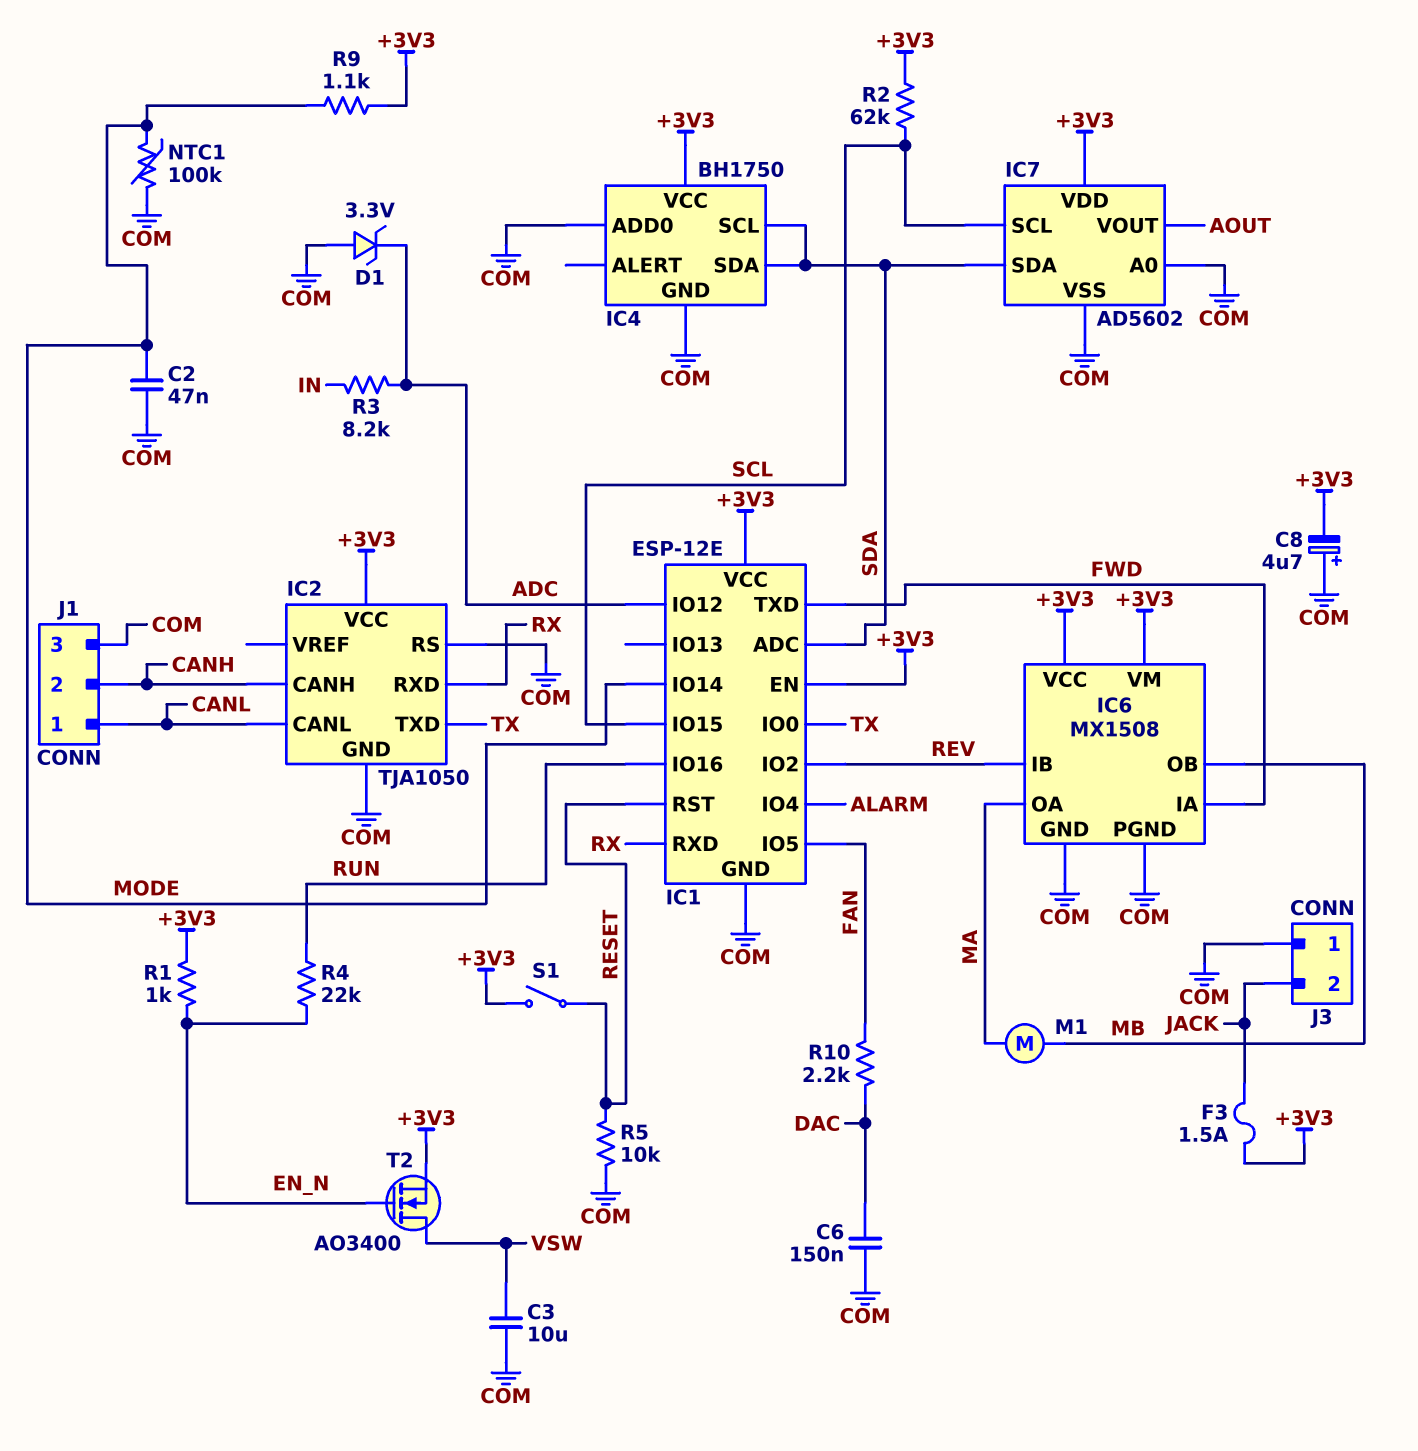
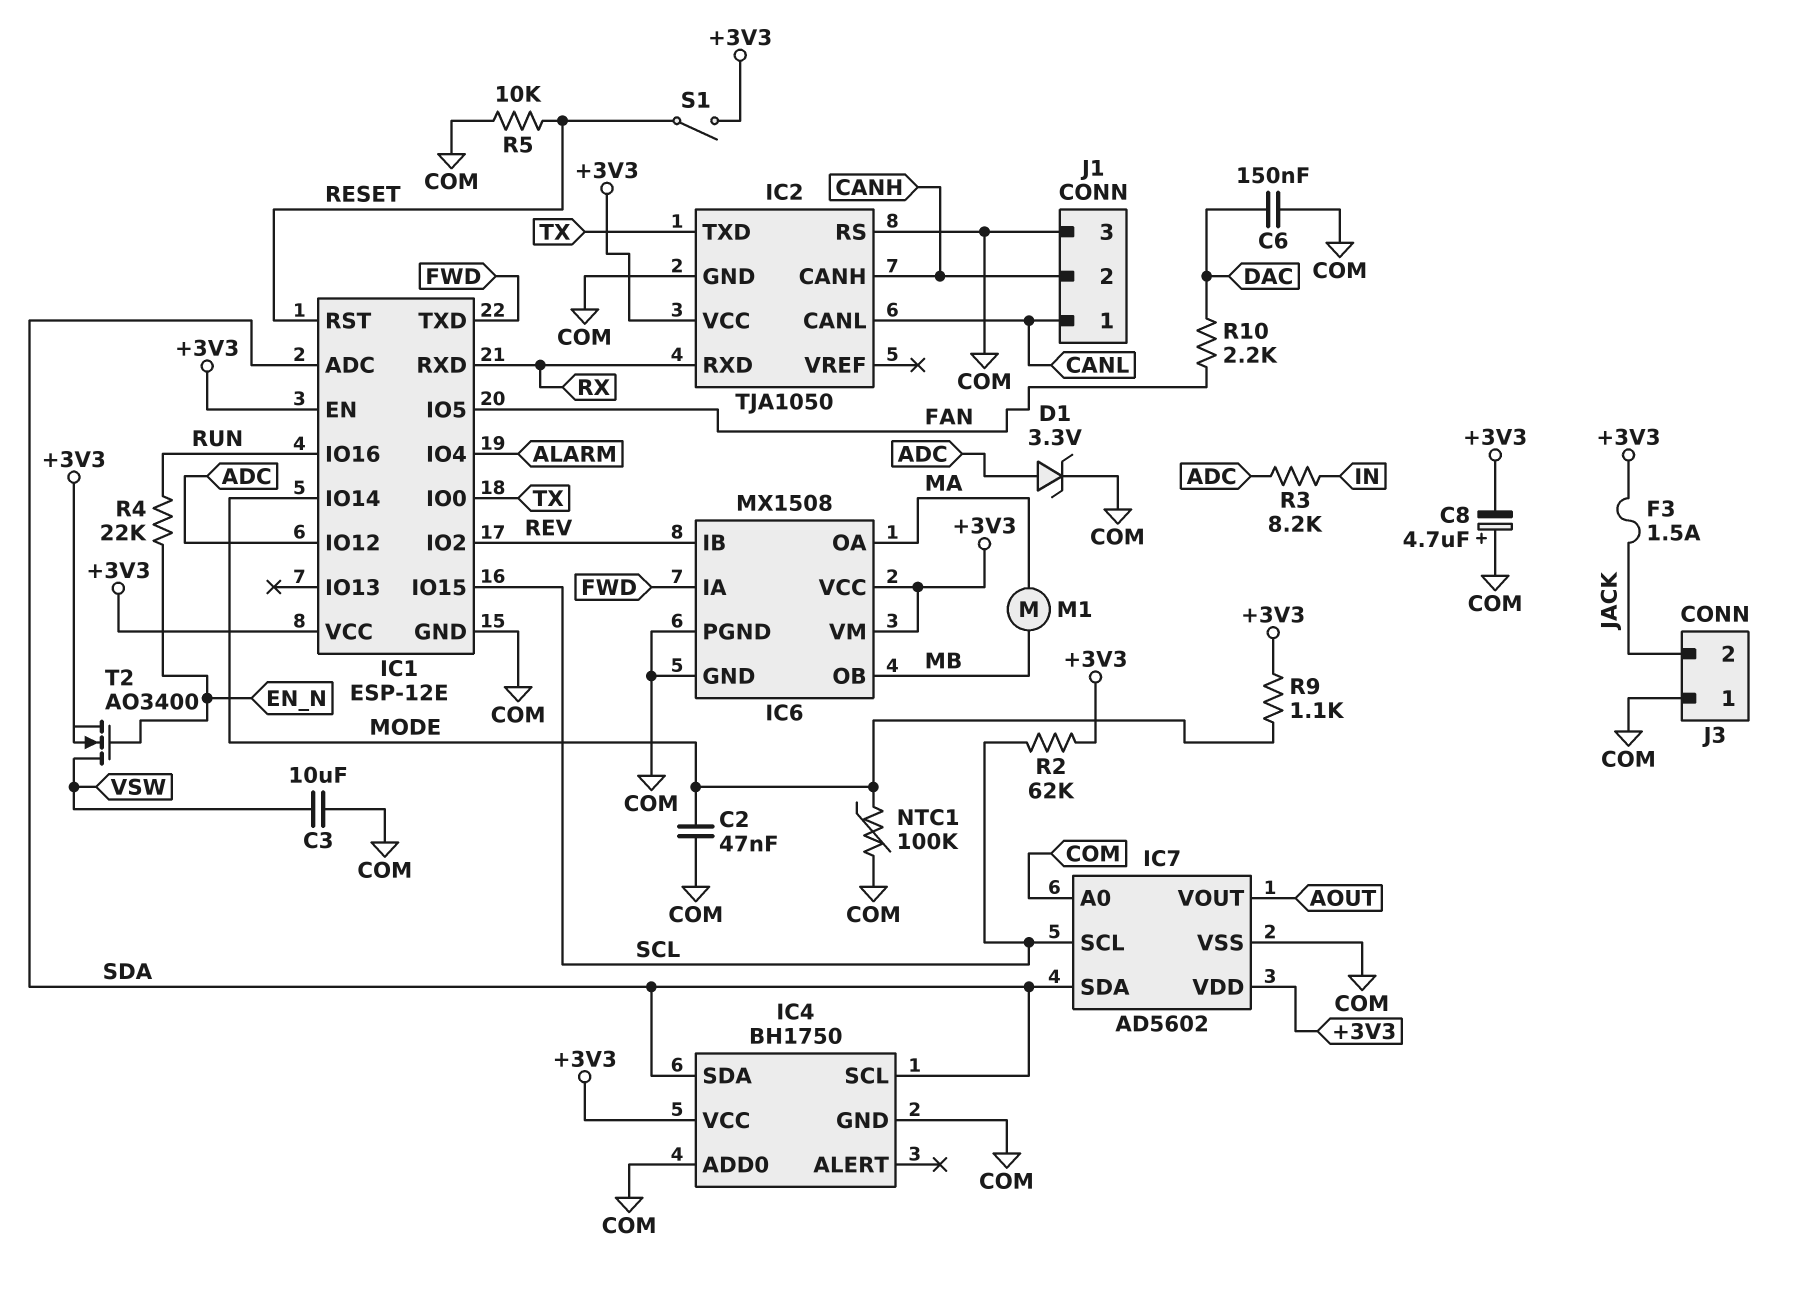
D1: zener 3.3V (A COM, K ADC) -> zener 3.3V (A ADC, K COM)
R1: 1k (+3V3, EN_N) -> none

